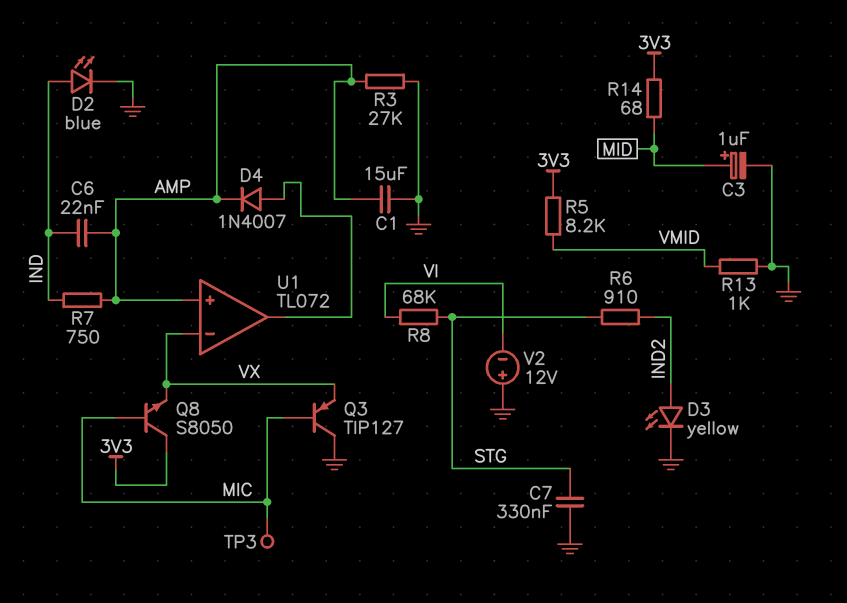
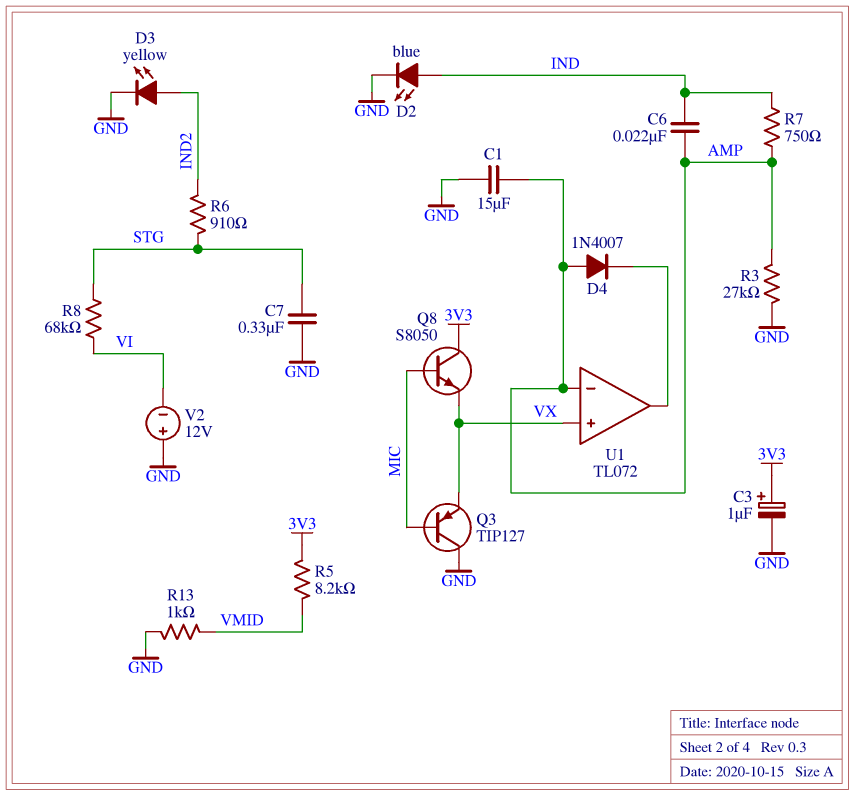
C3: 1uF (plus MID, minus GND) -> 1uF (plus 3V3, minus GND)
D4: diode 1N4007 (A U1/out, K AMP) -> diode 1N4007 (A AMP, K U1/out)
R14: 68 (3V3, MID) -> none
TP3: test point (MIC) -> none
U1 pin in+: AMP -> VX
U1 pin in-: VX -> AMP

